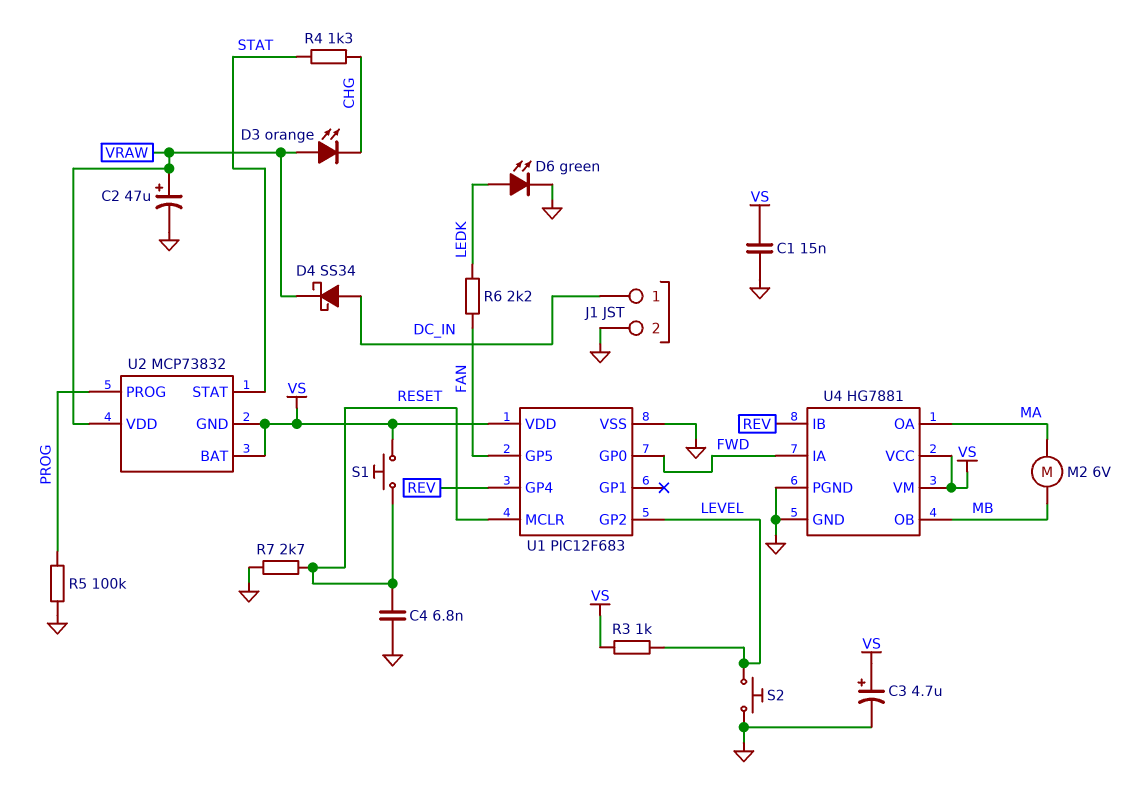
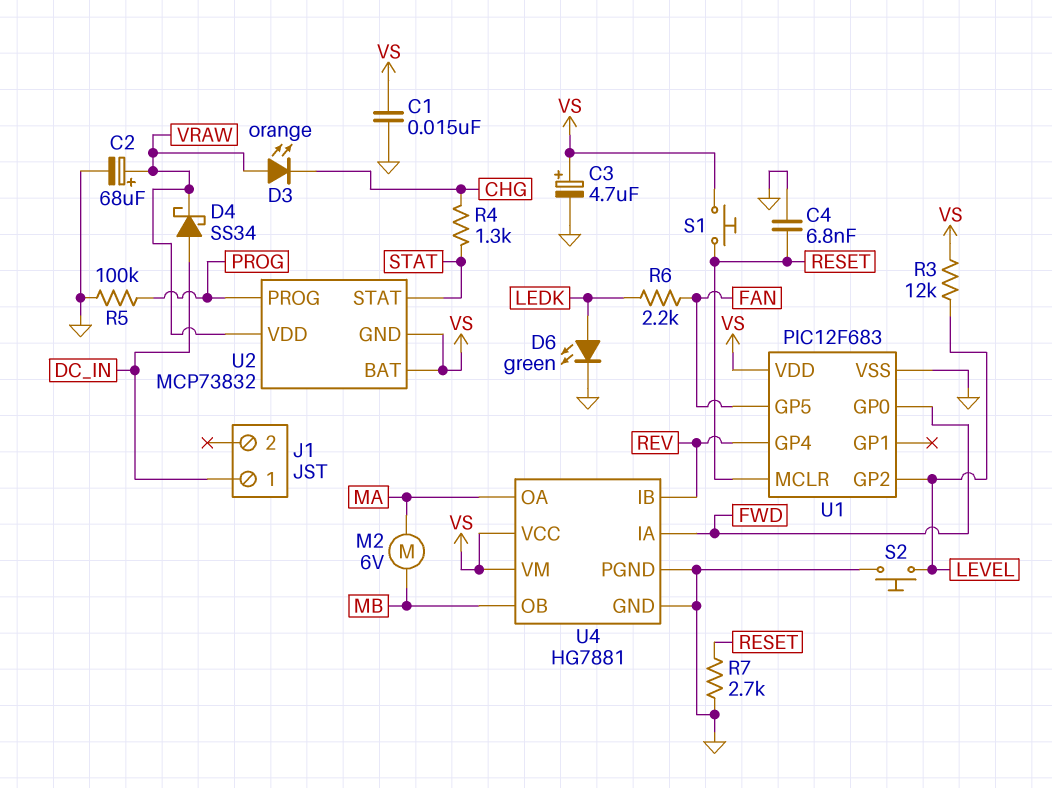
C2: 47uF (plus VRAW, minus GND) -> 68uF (plus VRAW, minus GND)
J1 pin 2: GND -> none
R3: 1k (LEVEL, VS) -> 12k (LEVEL, VS)

